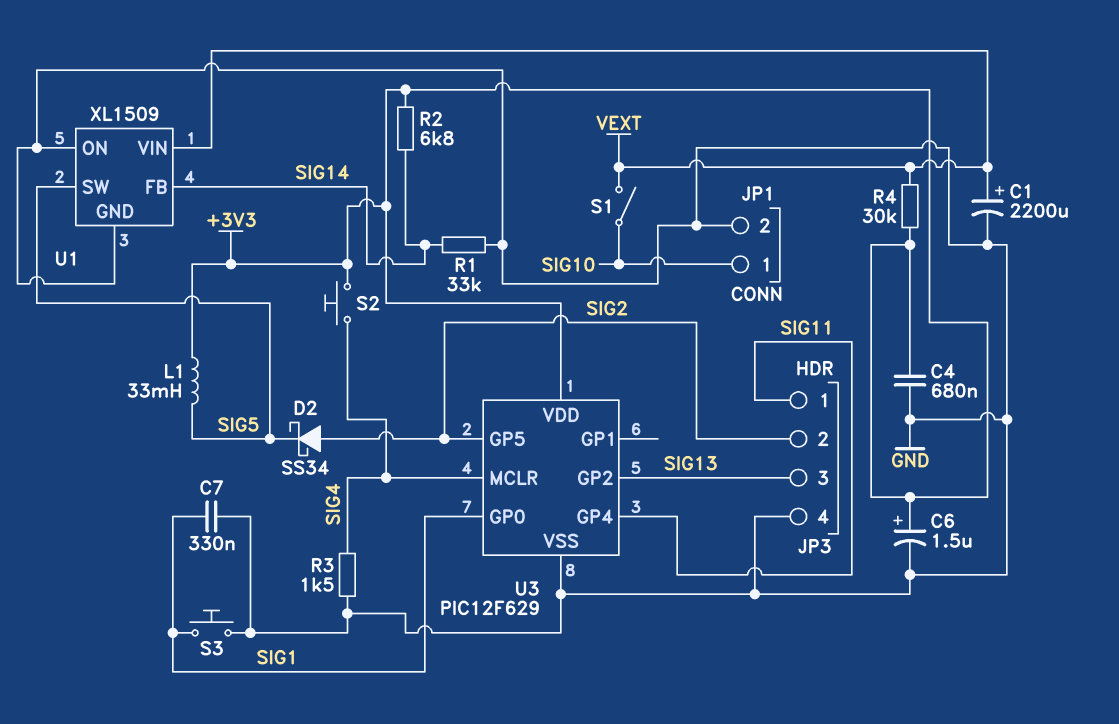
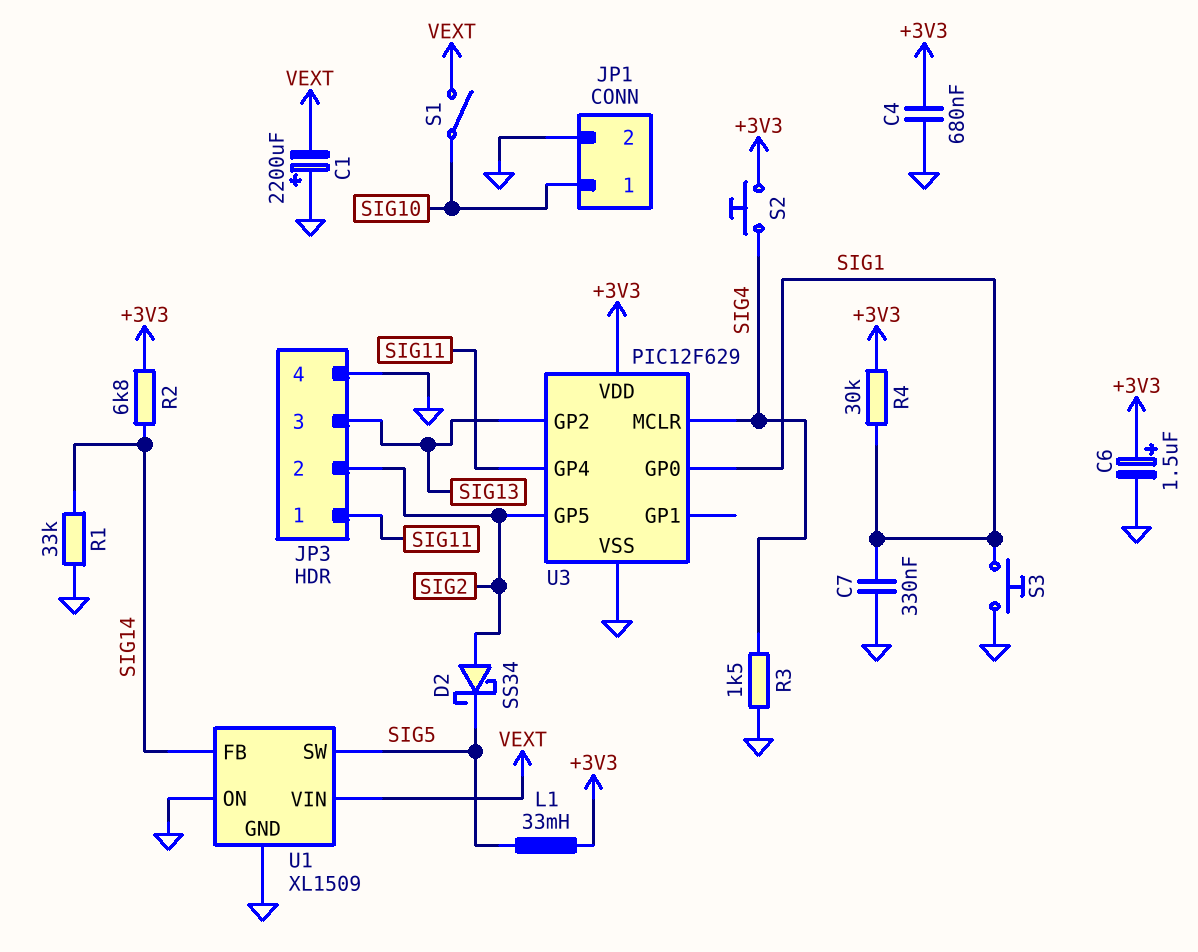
C1: 2200uF (plus VEXT, minus GND) -> 2200uF (plus GND, minus VEXT)
R4: 30k (+3V3, VEXT) -> 30k (+3V3, SIG1)

